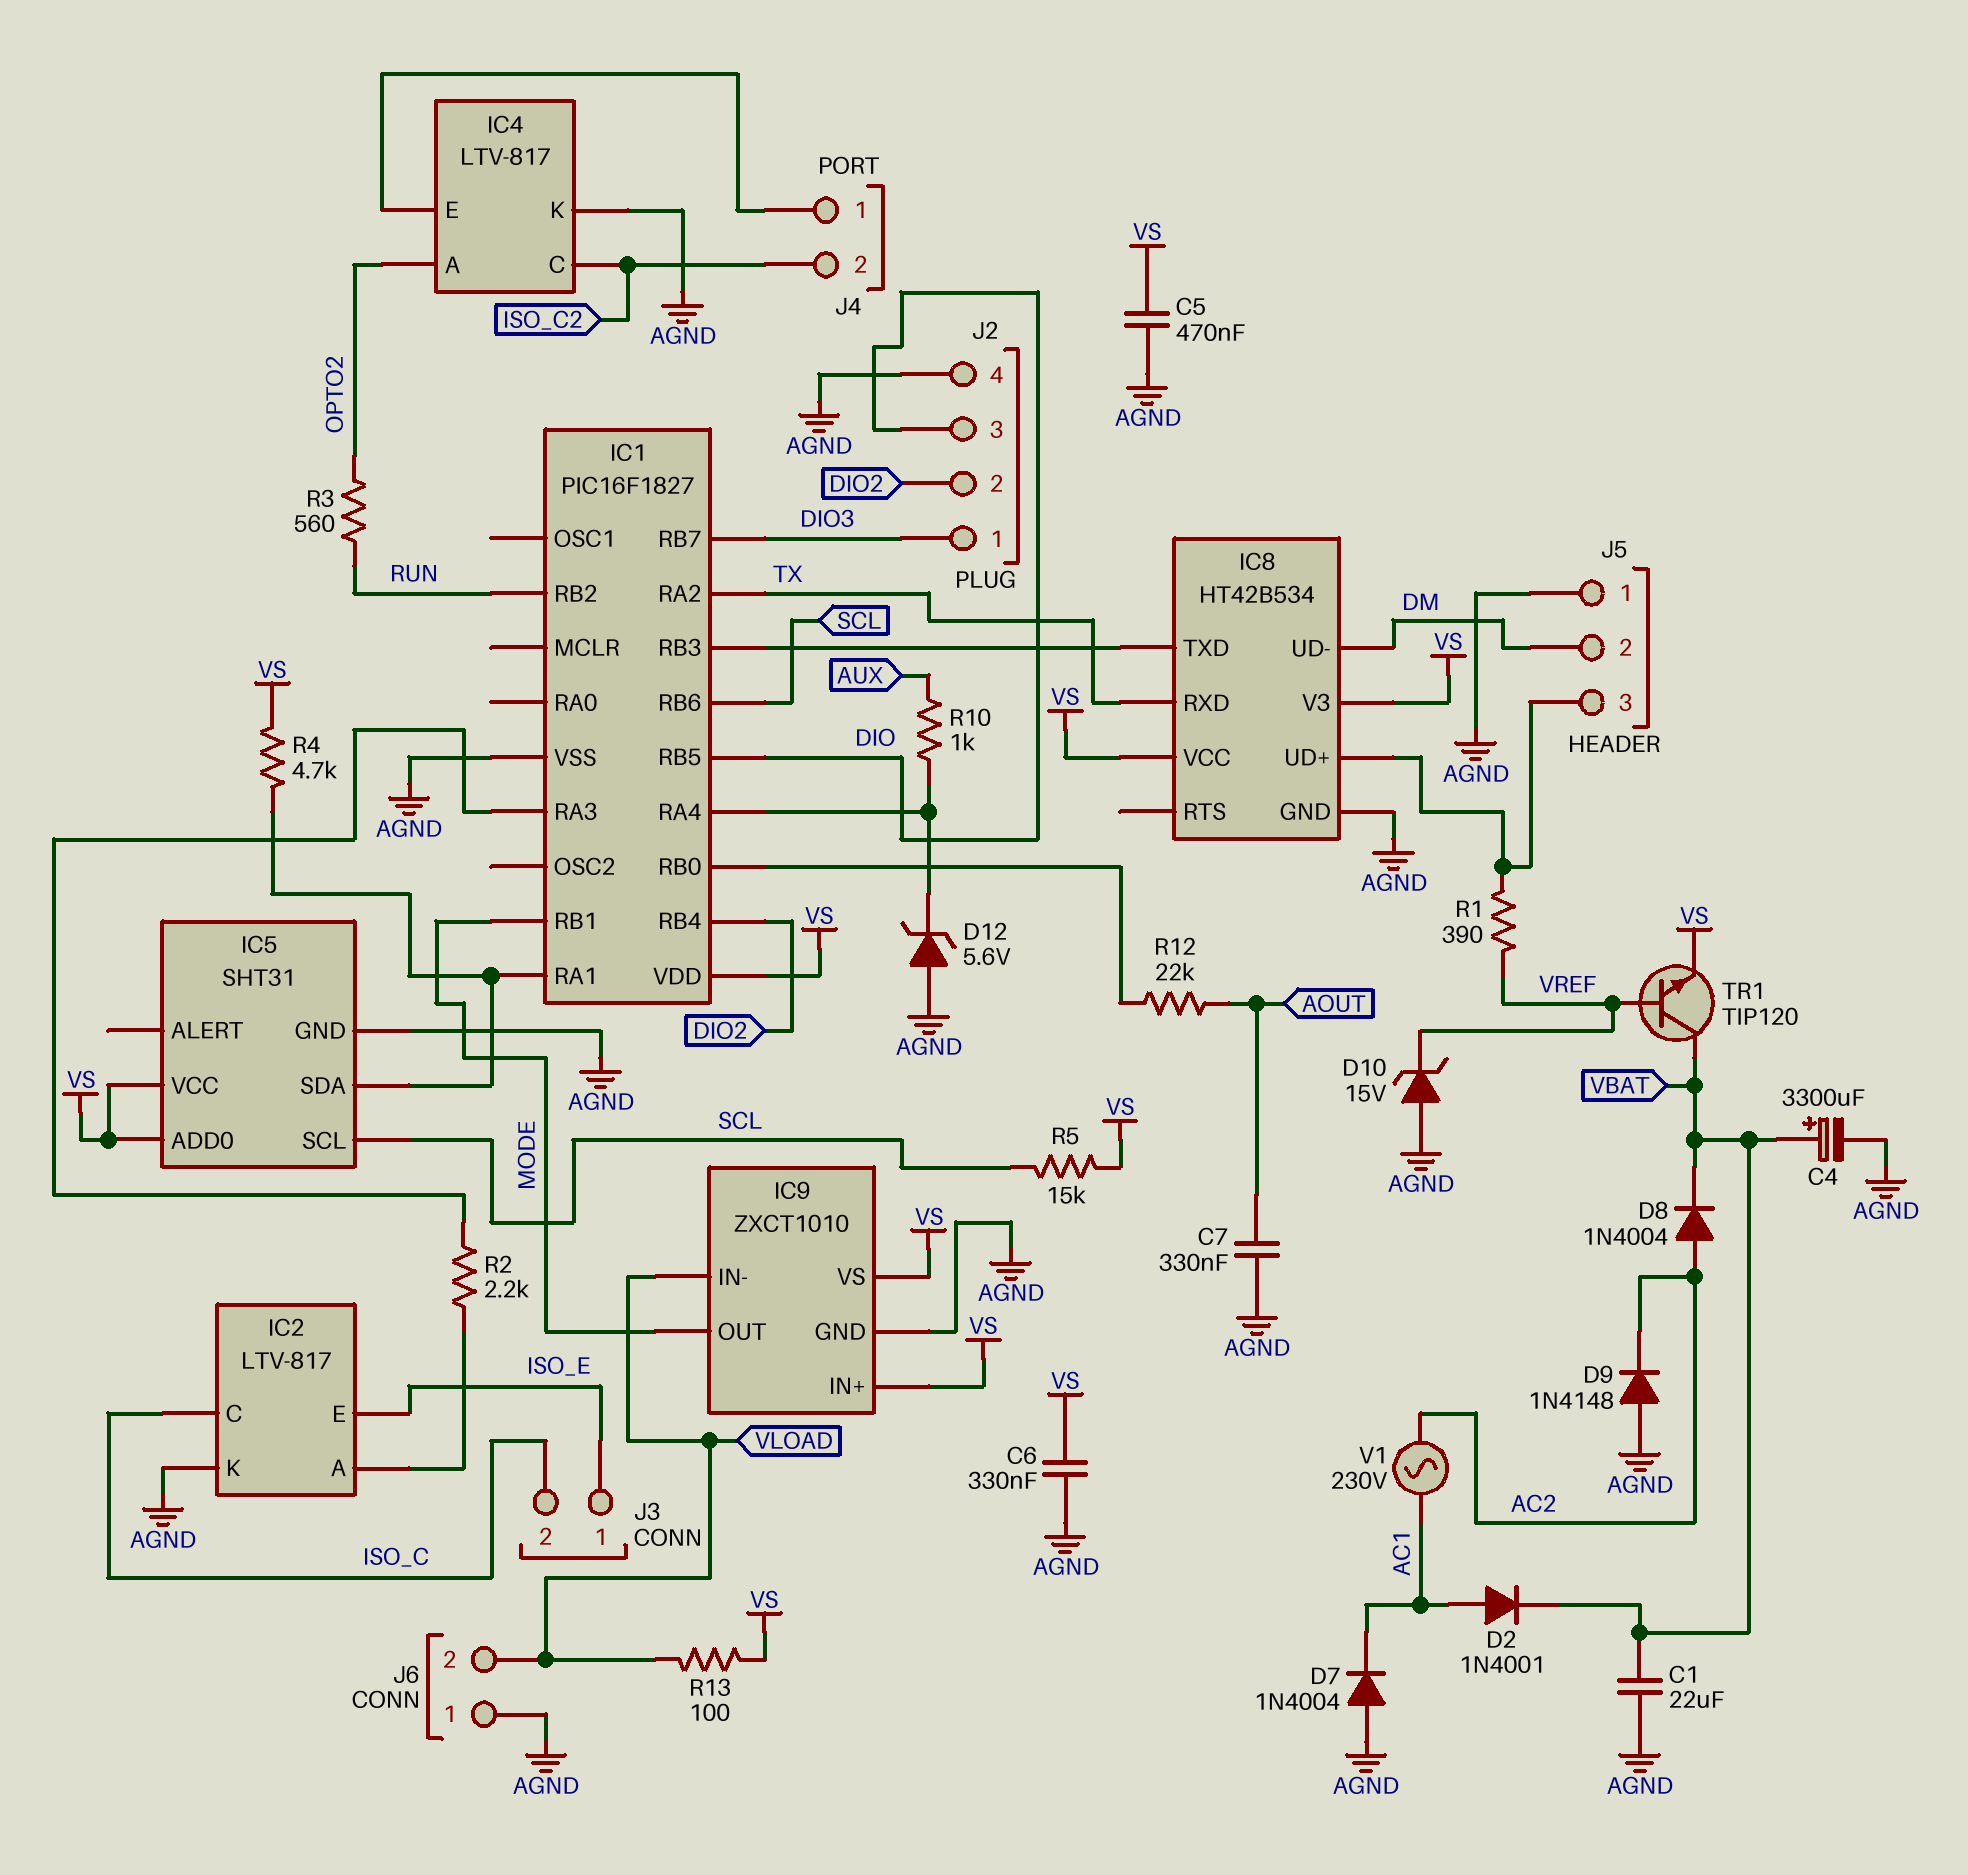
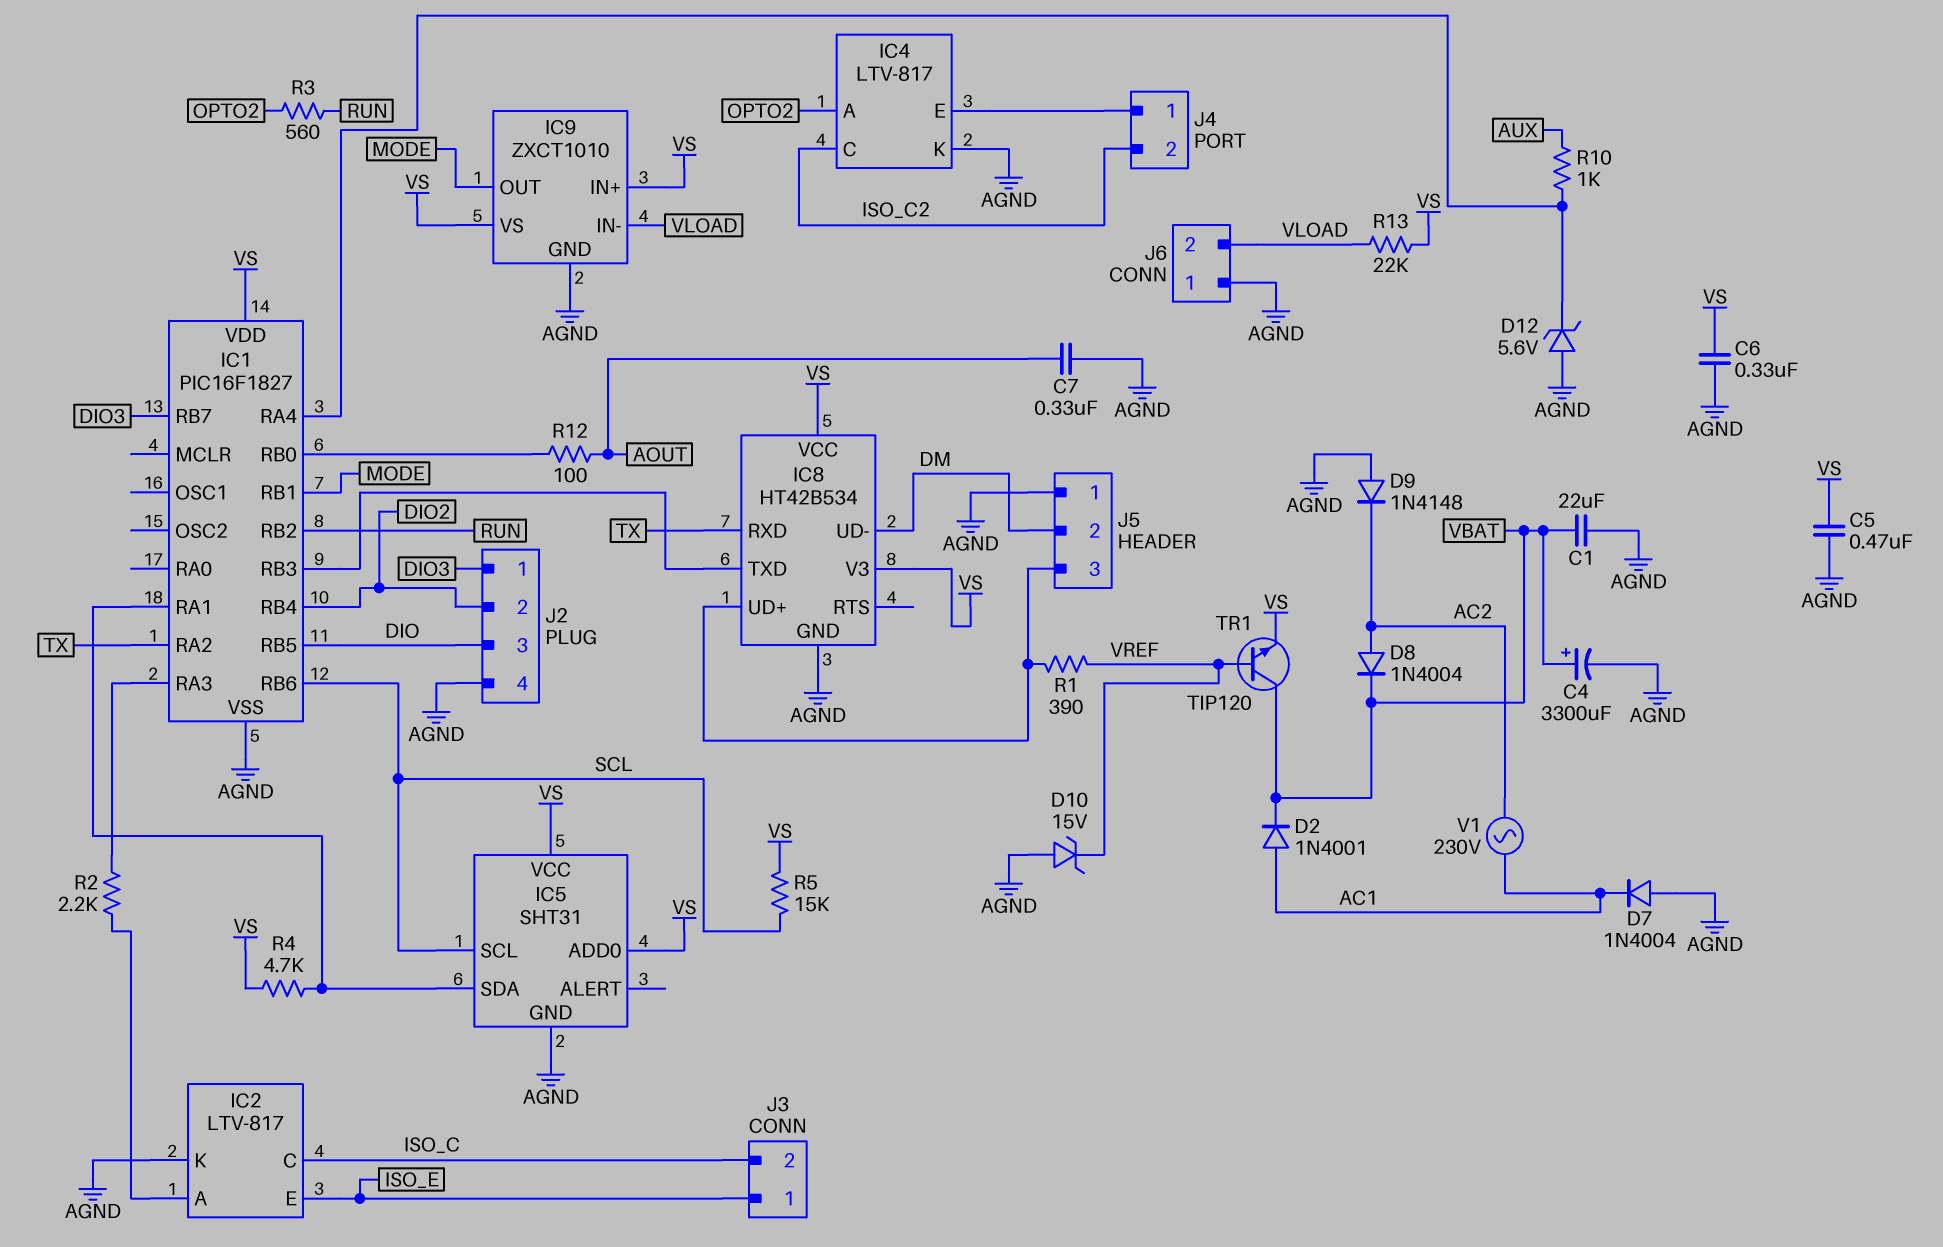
R12: 22k (AOUT, IC1/RB0) -> 100 (AOUT, IC1/RB0)
R13: 100 (VLOAD, VS) -> 22k (VLOAD, VS)

